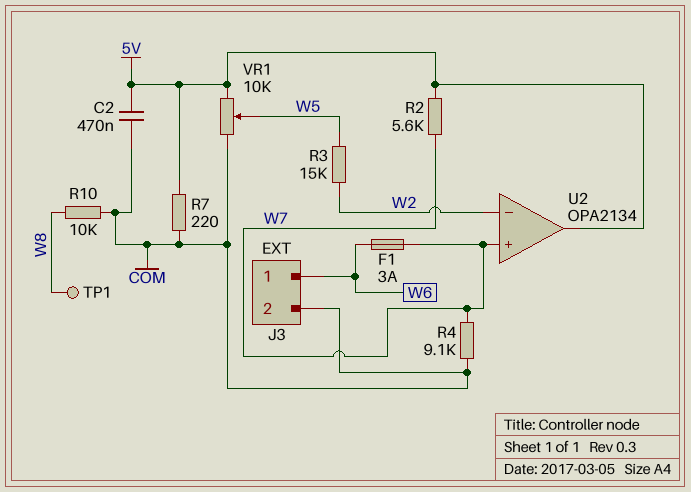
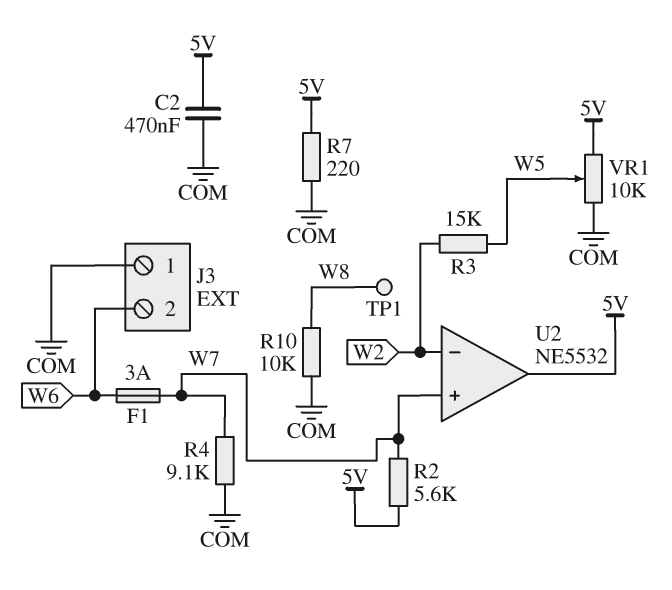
J3 pin 1: W6 -> COM
J3 pin 2: COM -> W6
U2: OPA2134 -> NE5532

